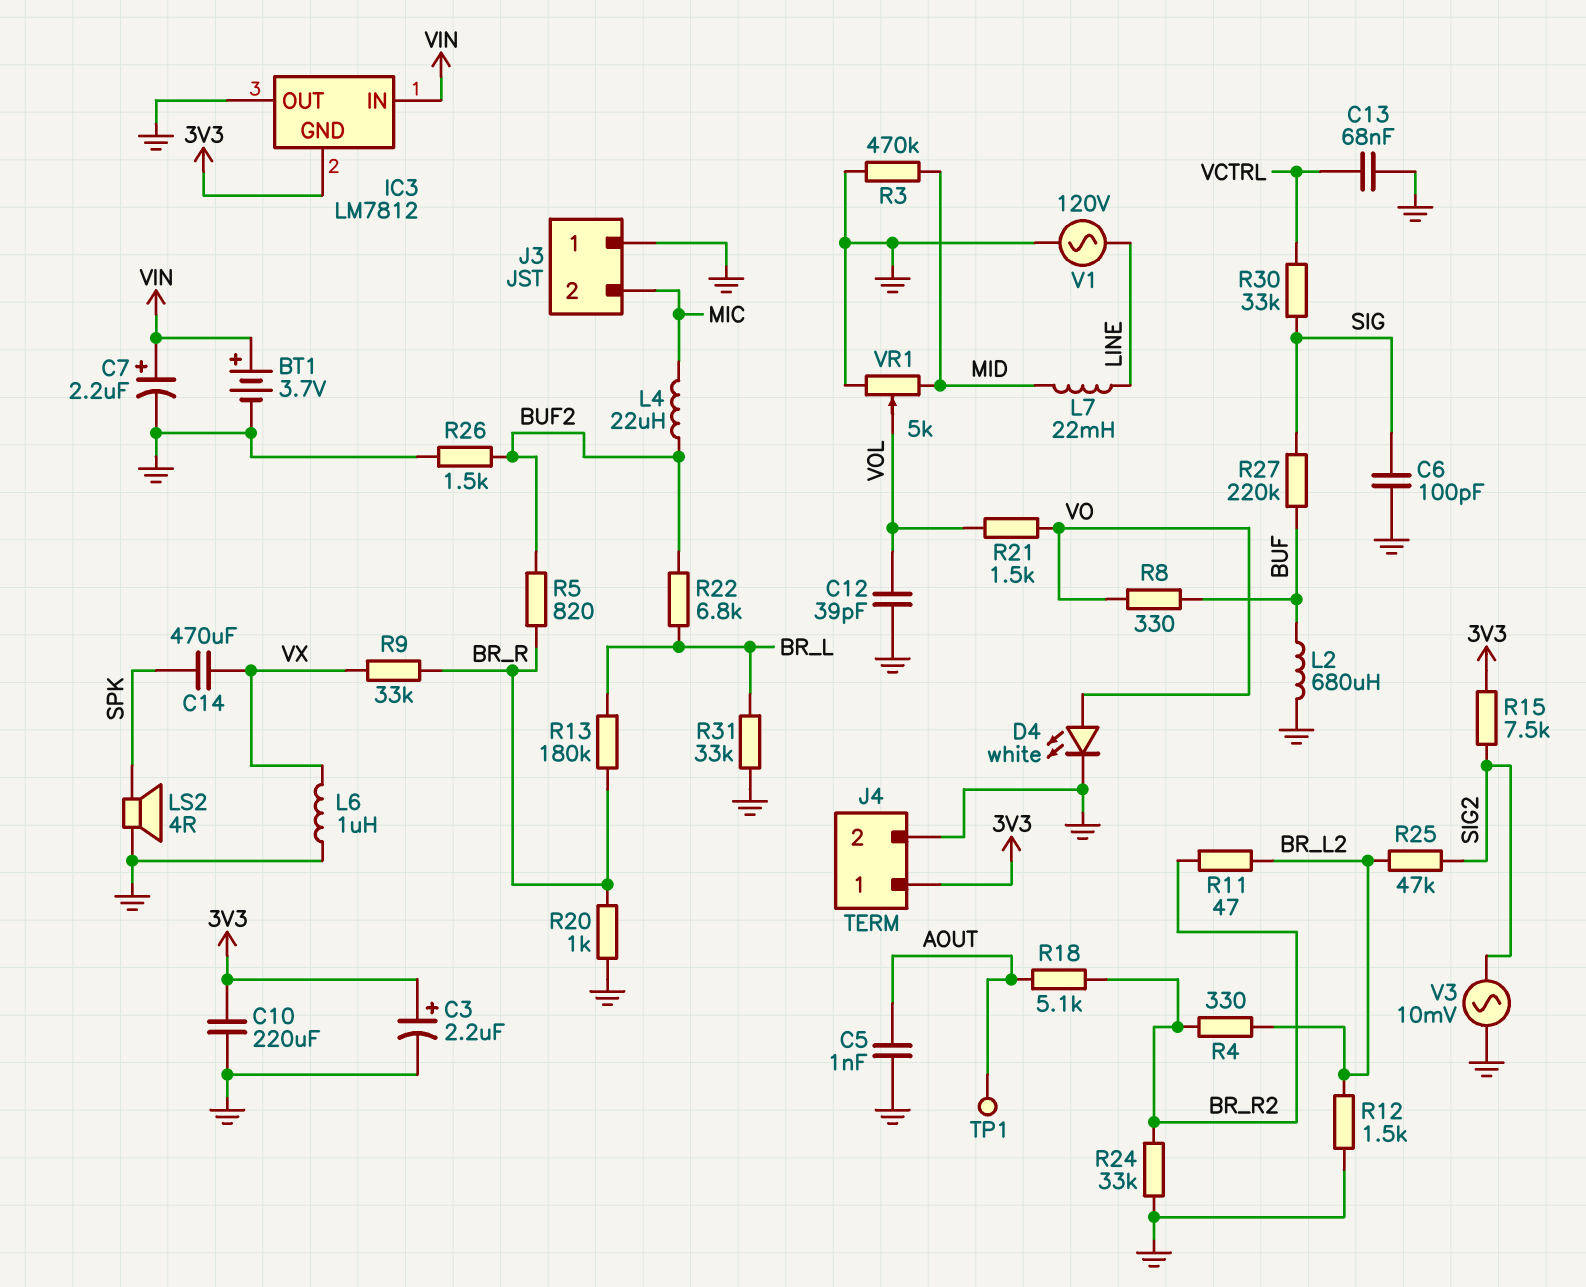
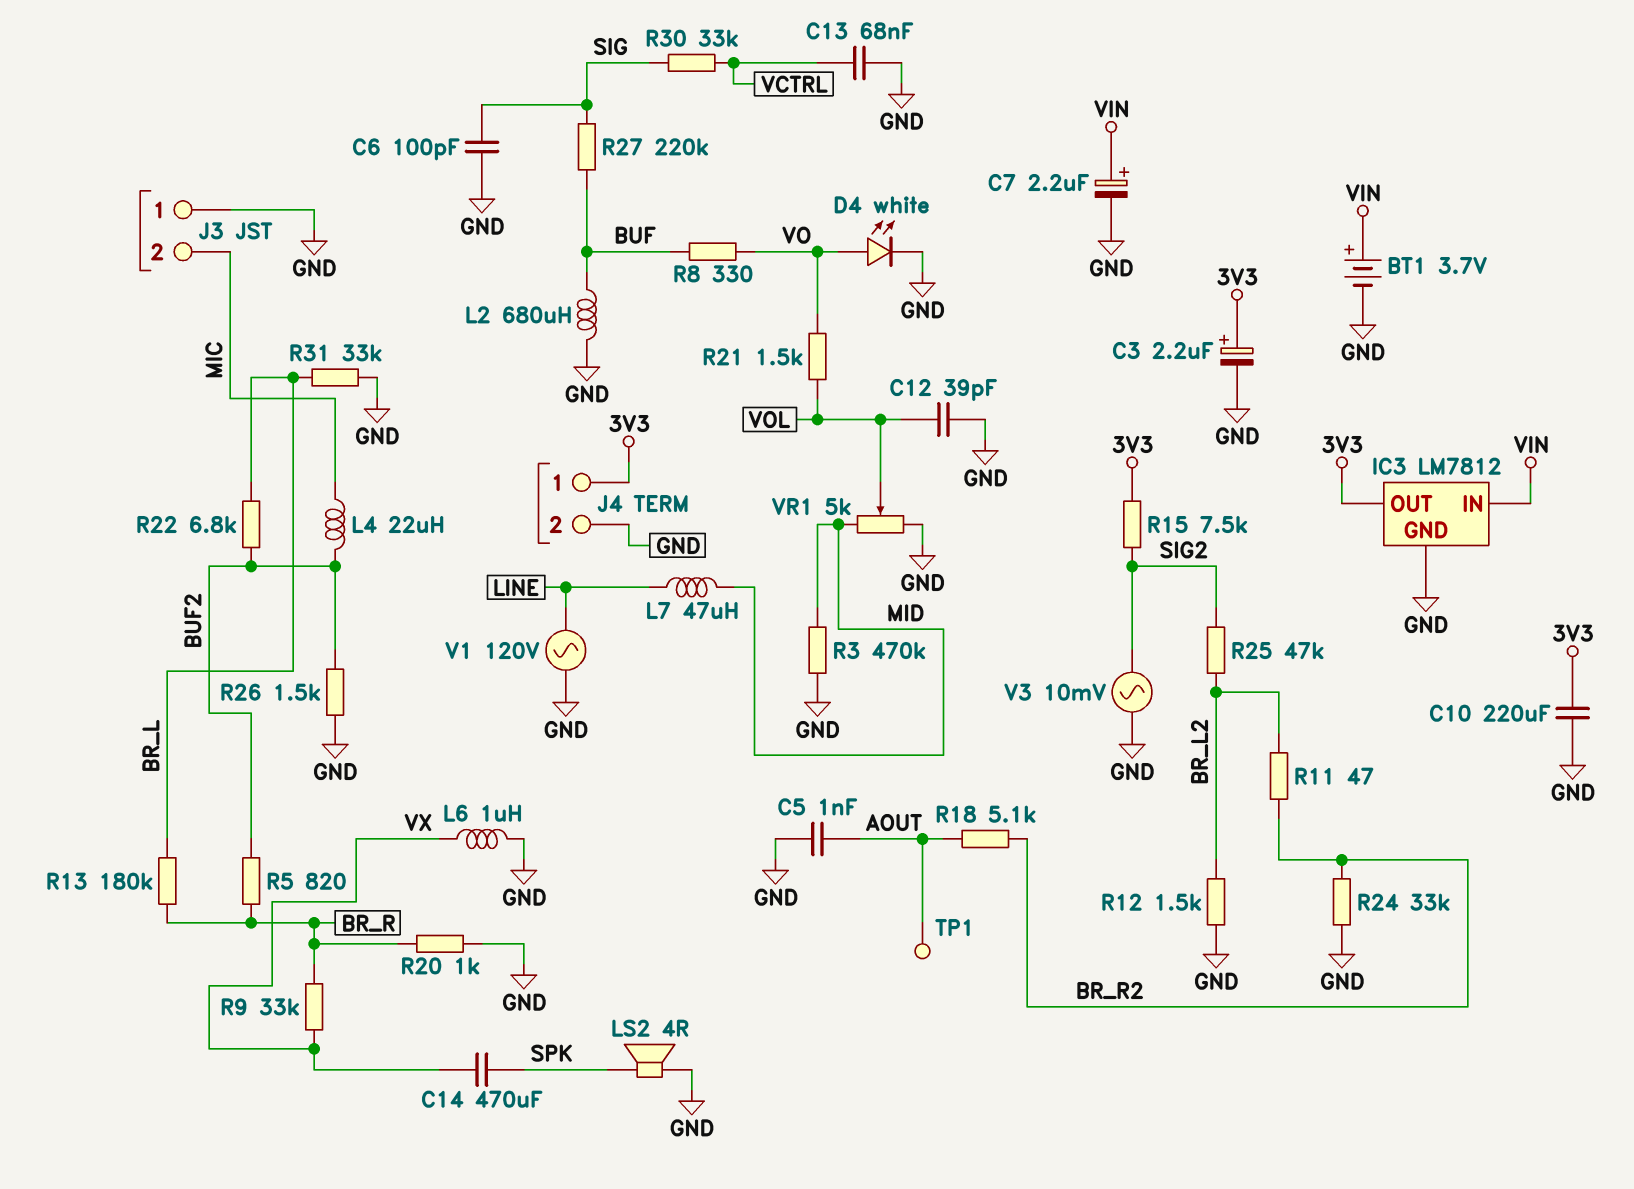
IC3 pin GND: 3V3 -> GND
IC3 pin OUT: GND -> 3V3
L7: 22mH (LINE, MID) -> 47uH (LINE, MID)
R4: 330 (BR_L2, BR_R2) -> none

